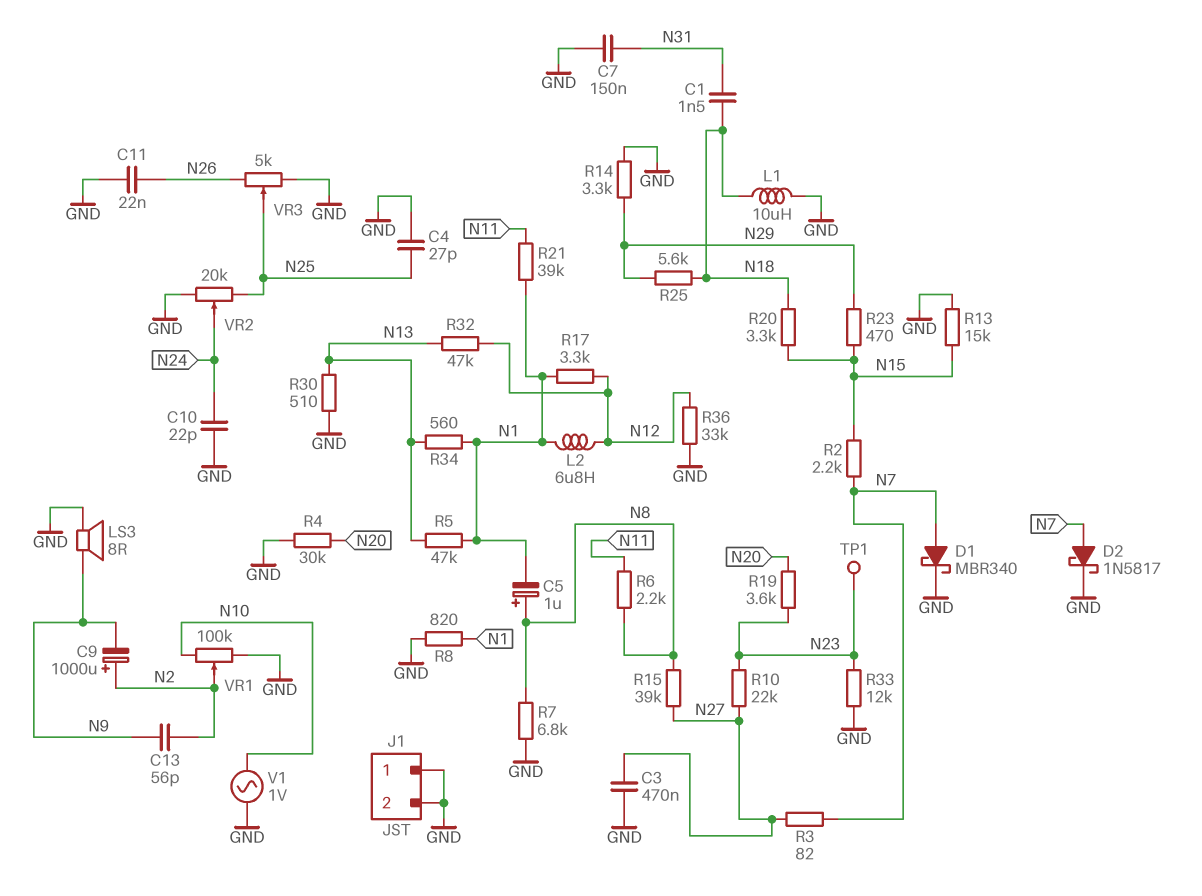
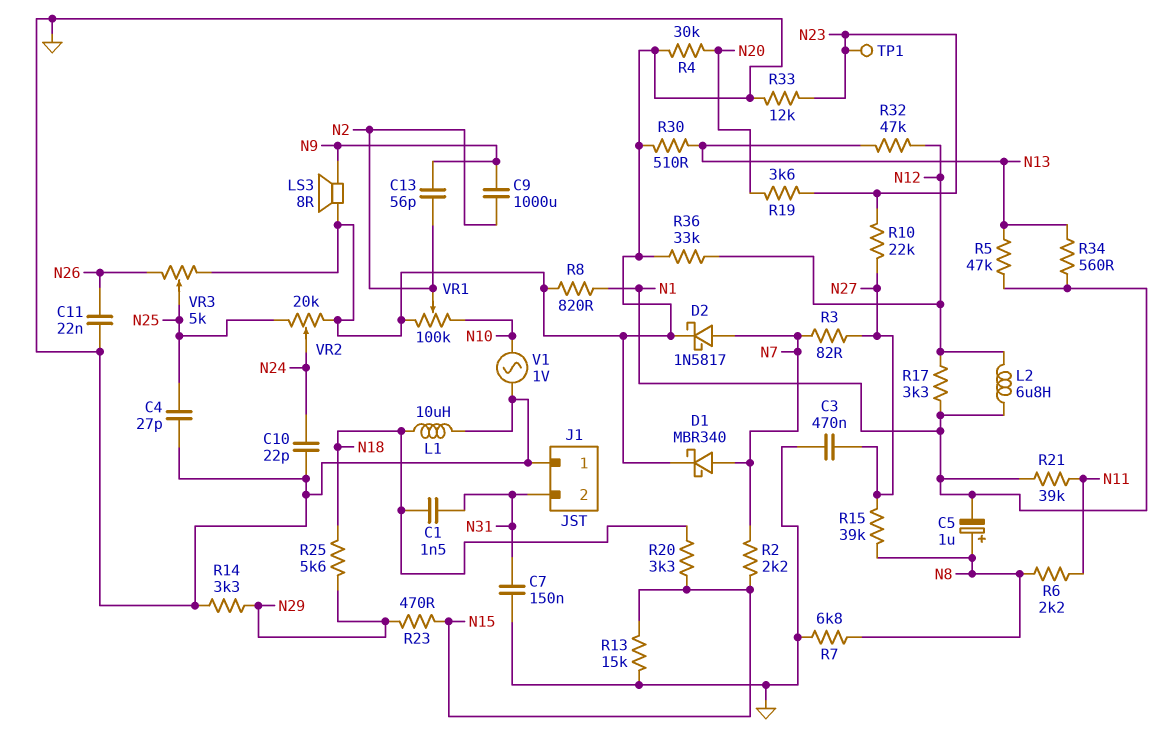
C9: 1000uF (plus N2, minus N9) -> 1000uF (N2, N9)
J1 pin 2: GND -> N31

